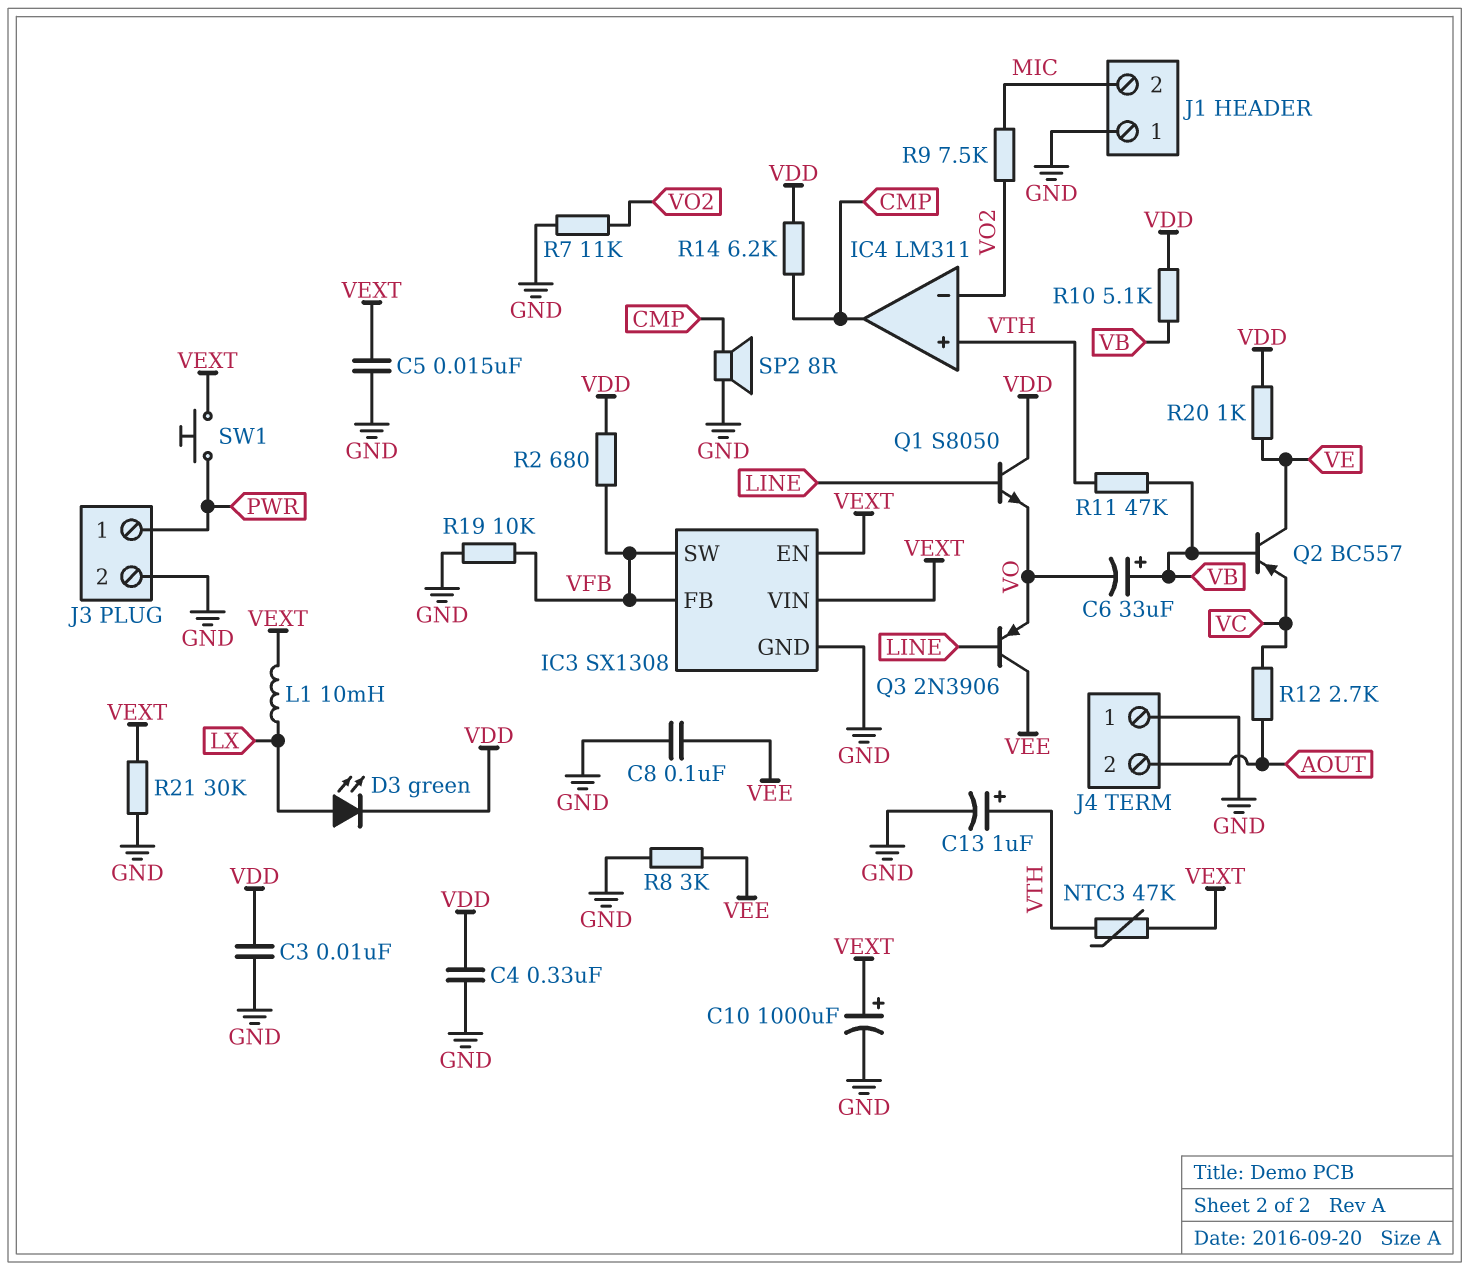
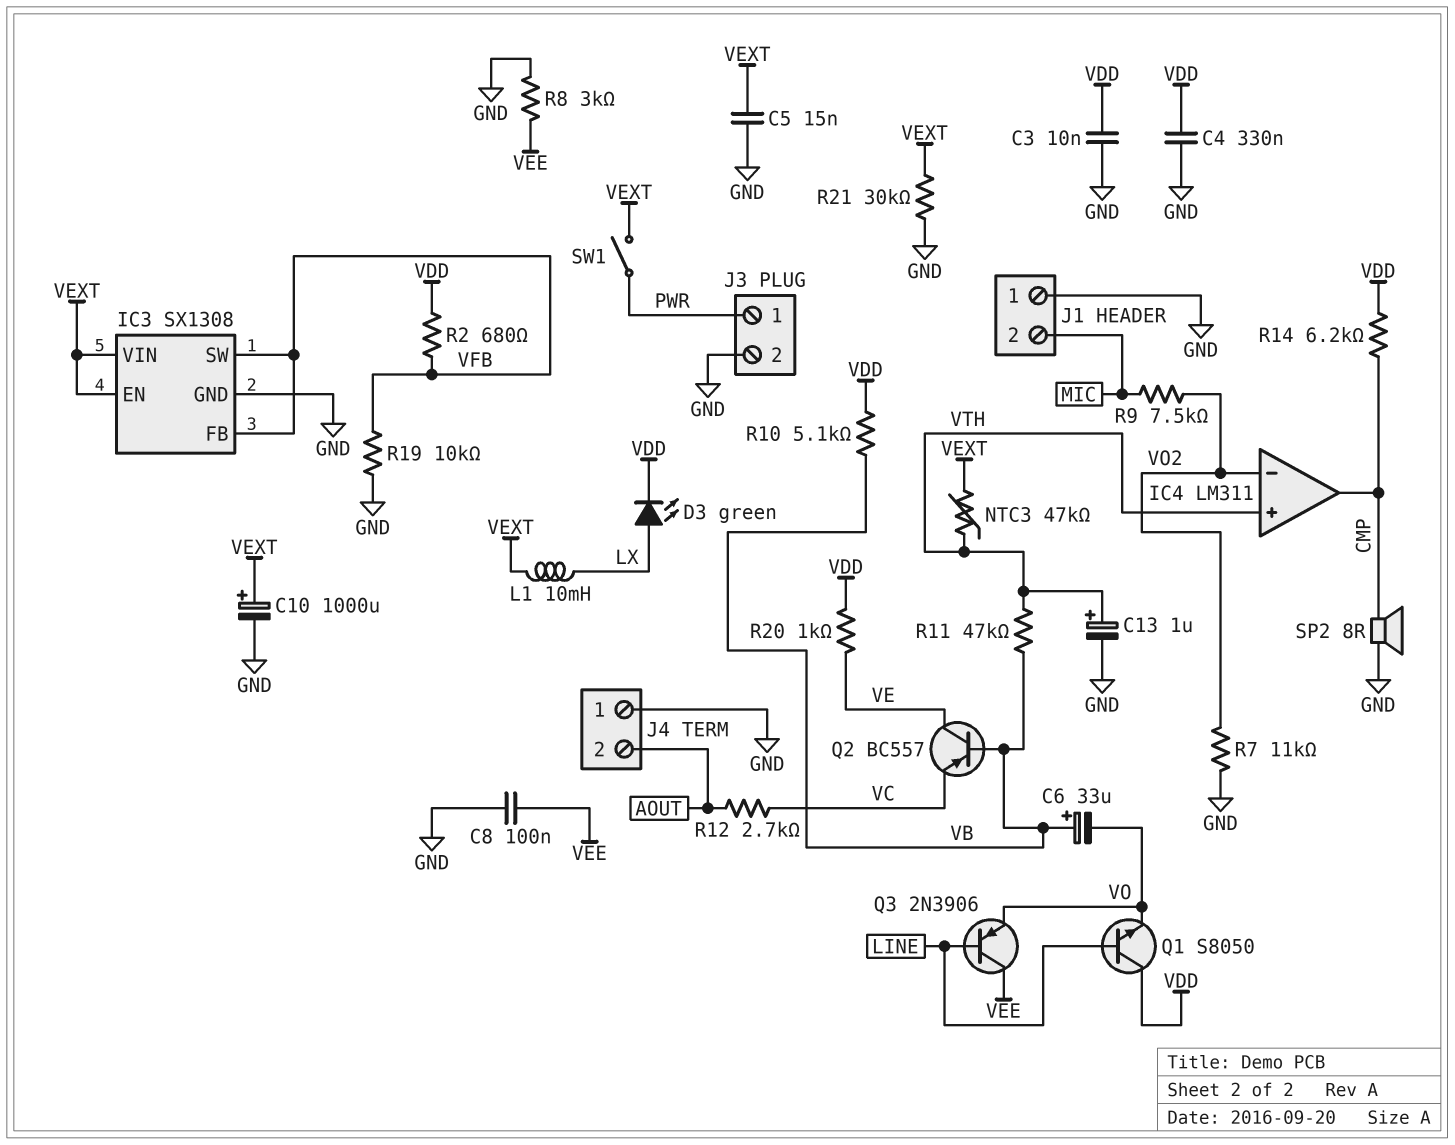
SW1: button (PWR, VEXT) -> switch (PWR, VEXT)

